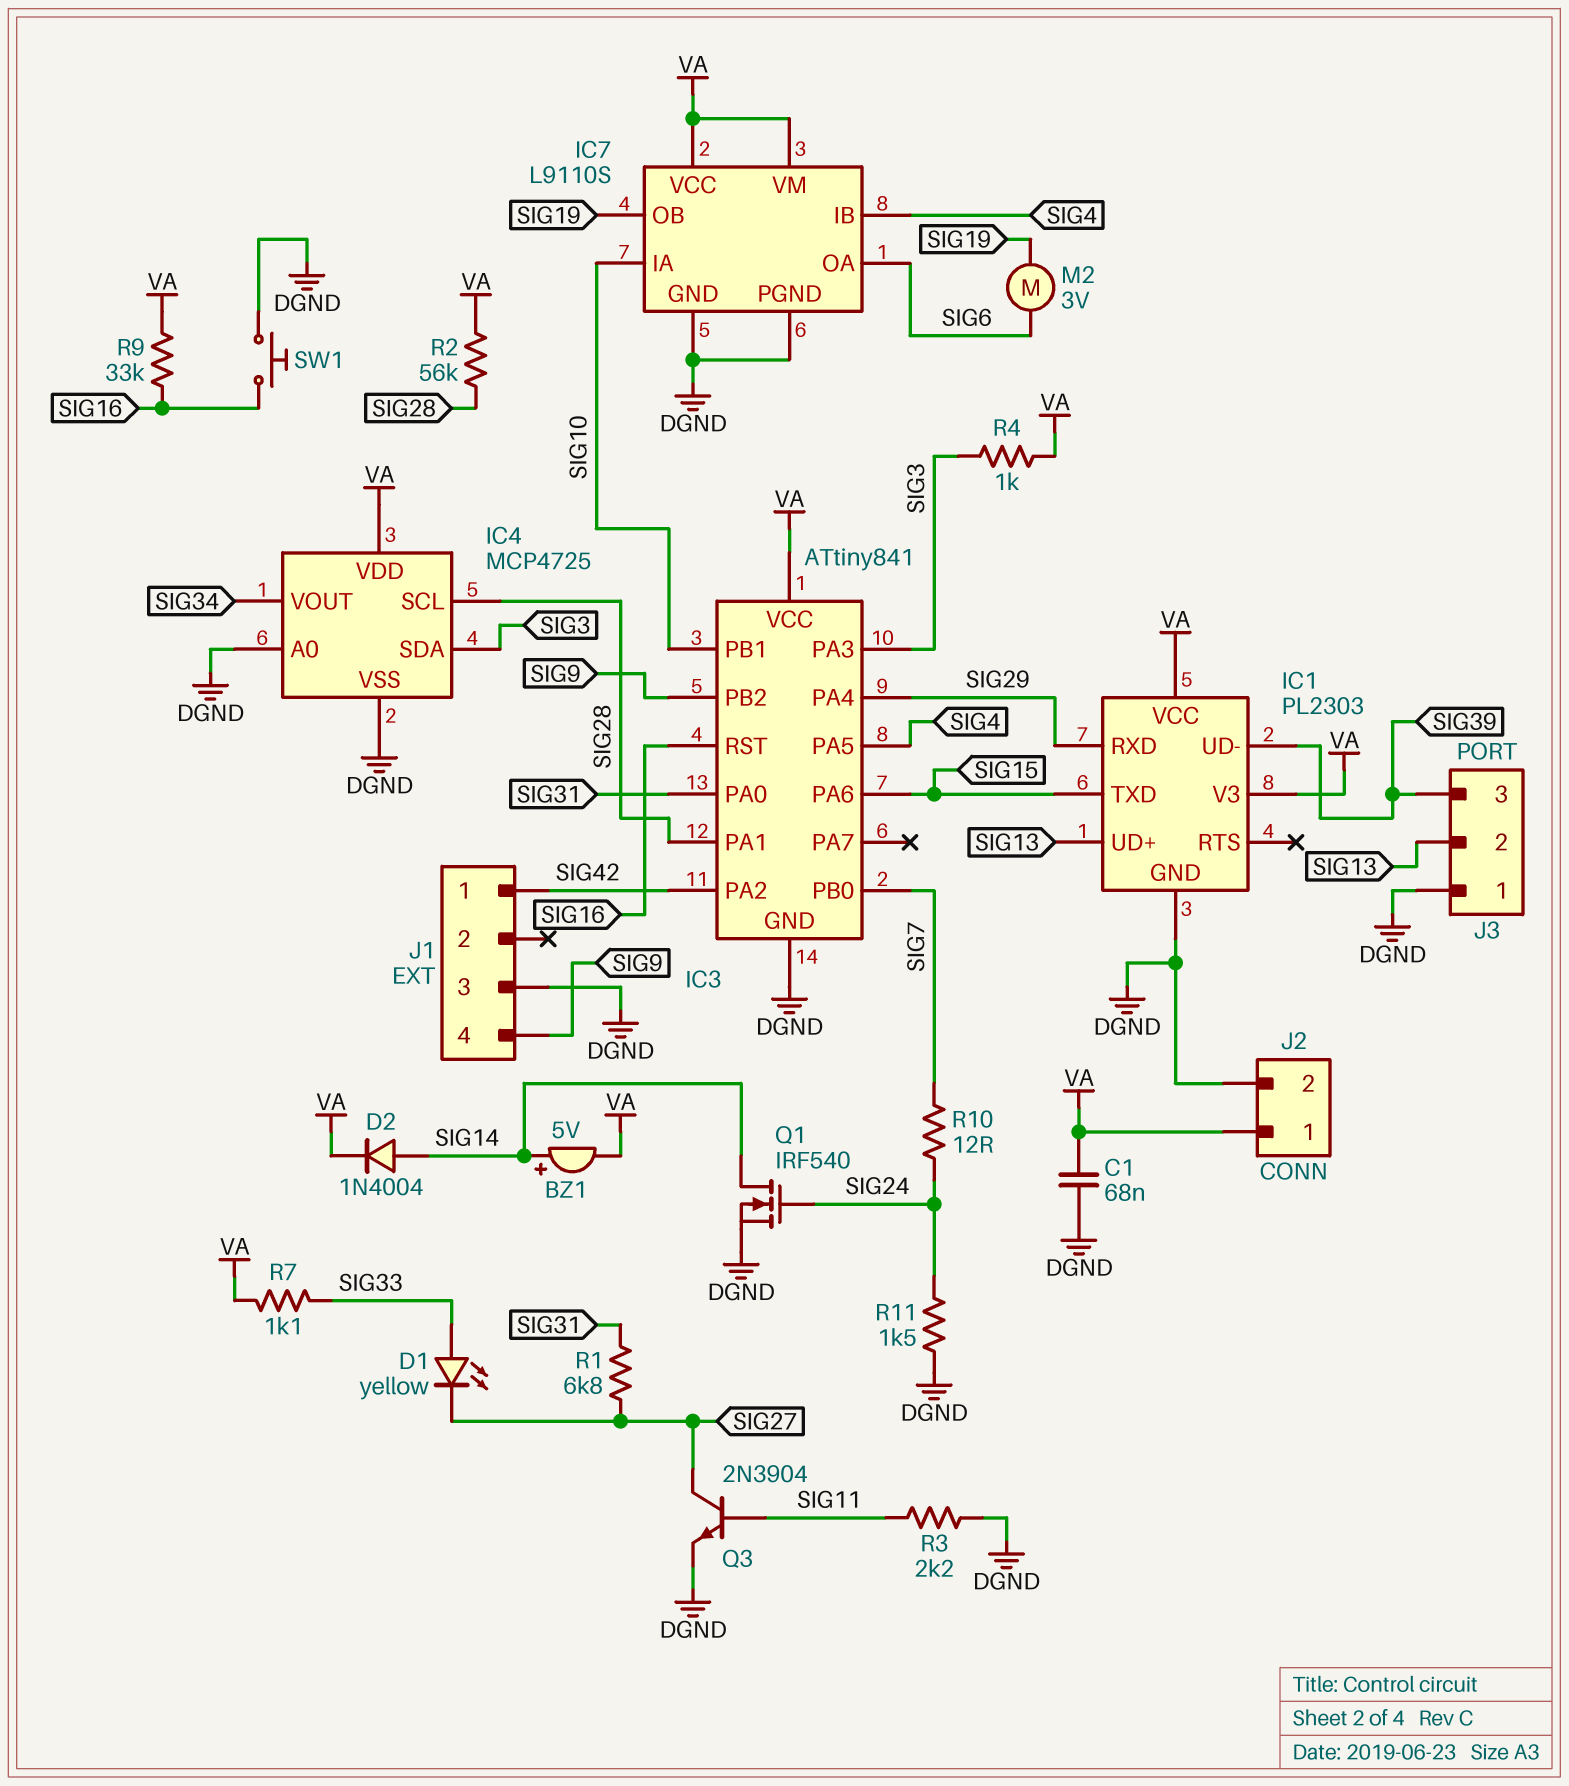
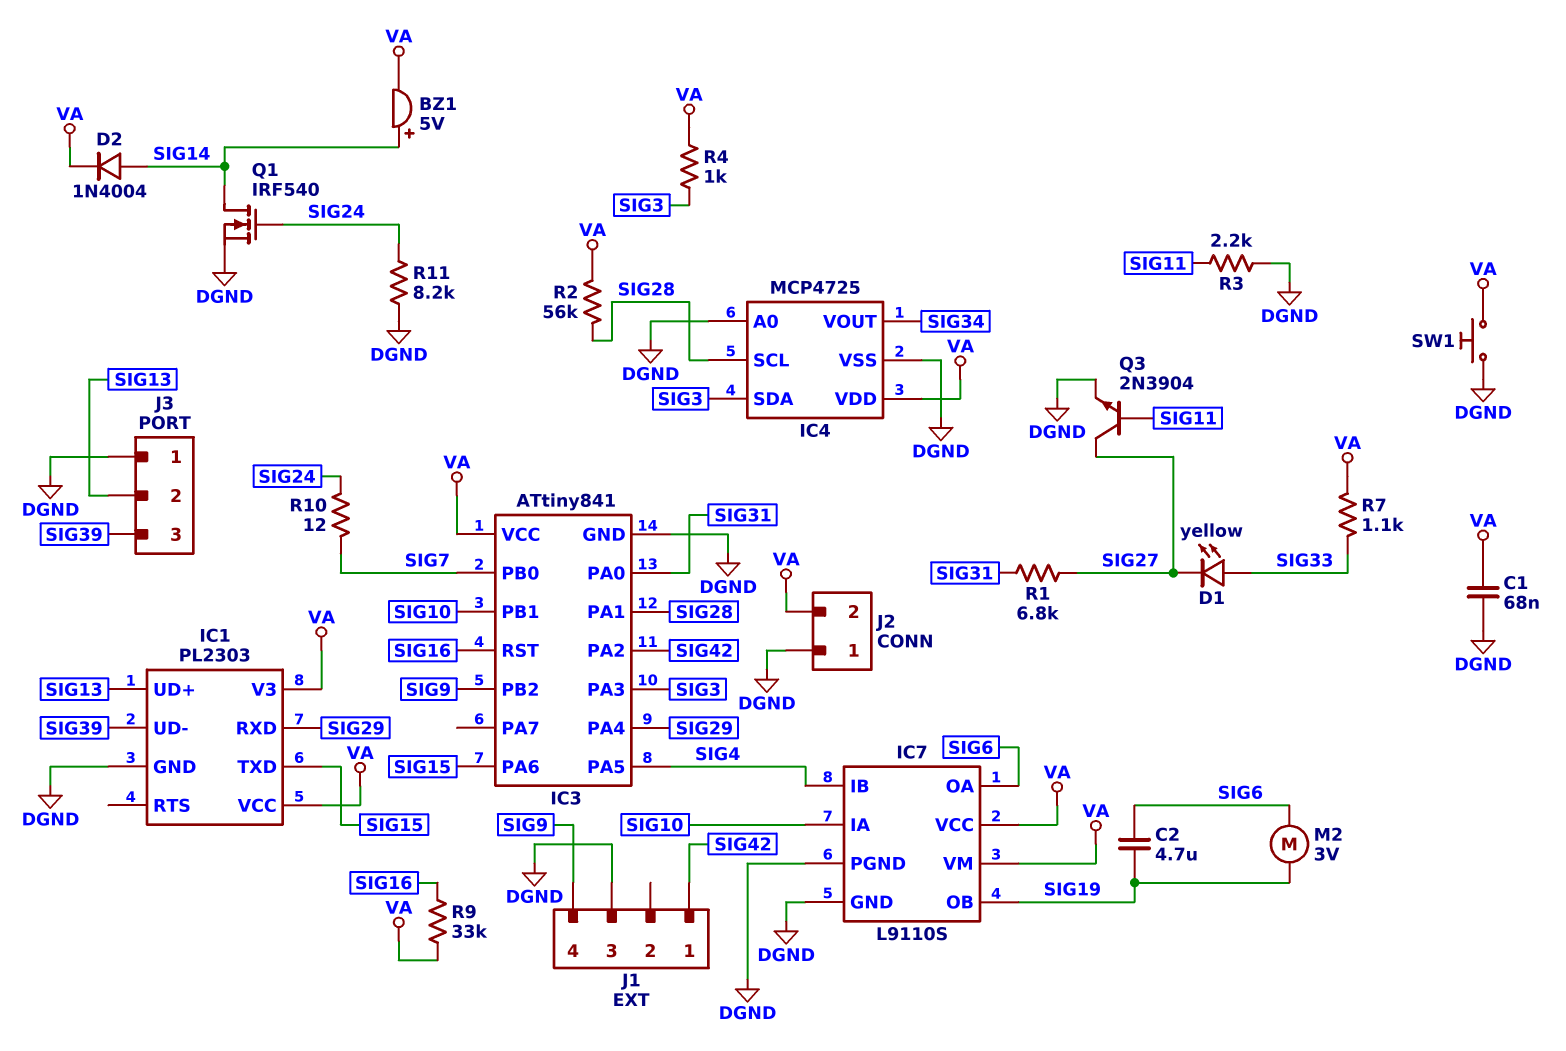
C2: none -> 4.7uF (SIG6, SIG19)
J2 pin 1: VA -> DGND
J2 pin 2: DGND -> VA
R11: 1.5k (DGND, SIG24) -> 8.2k (DGND, SIG24)
SW1: button (DGND, SIG16) -> button (DGND, VA)

